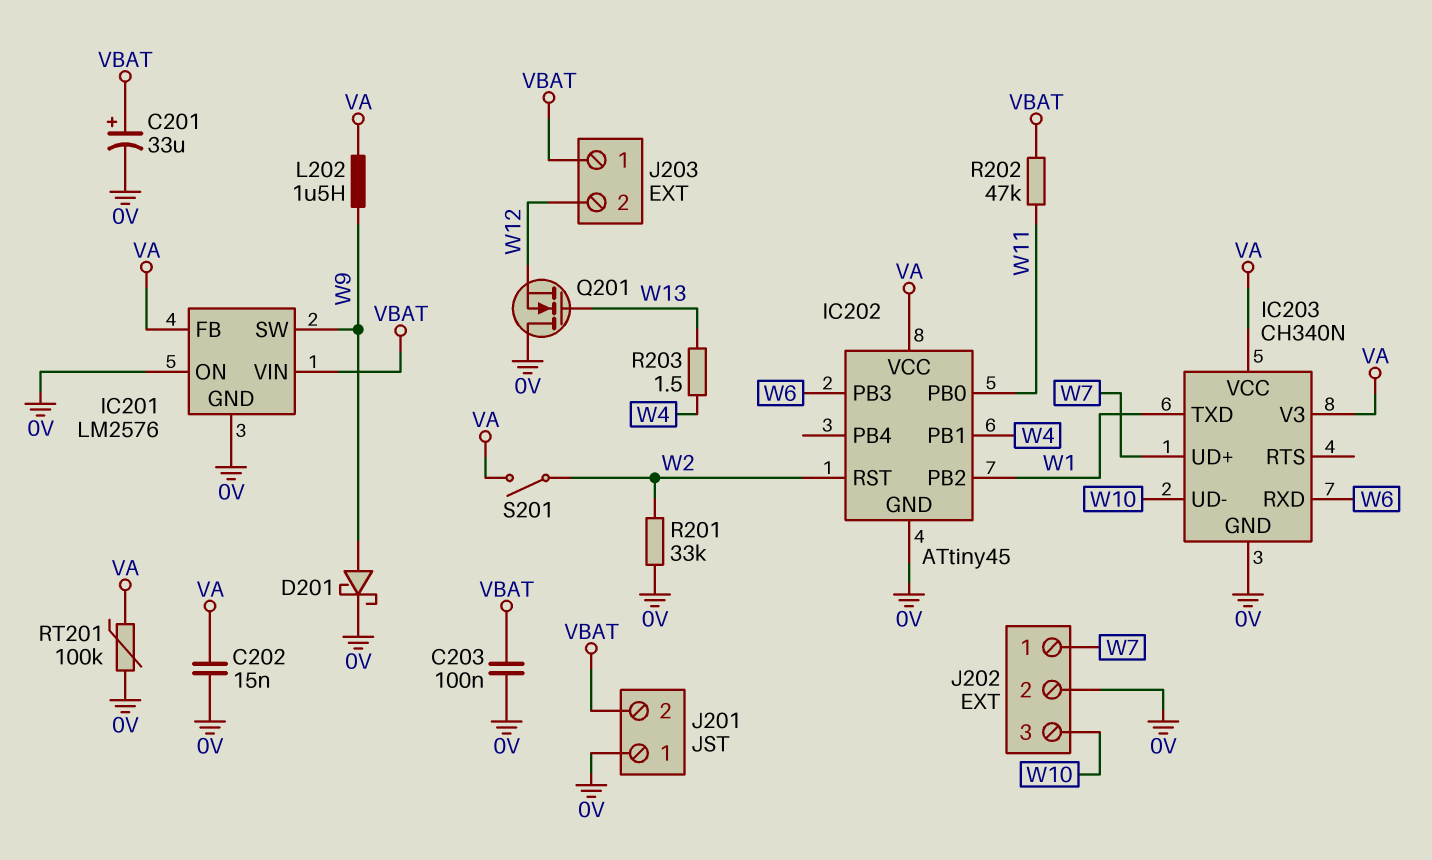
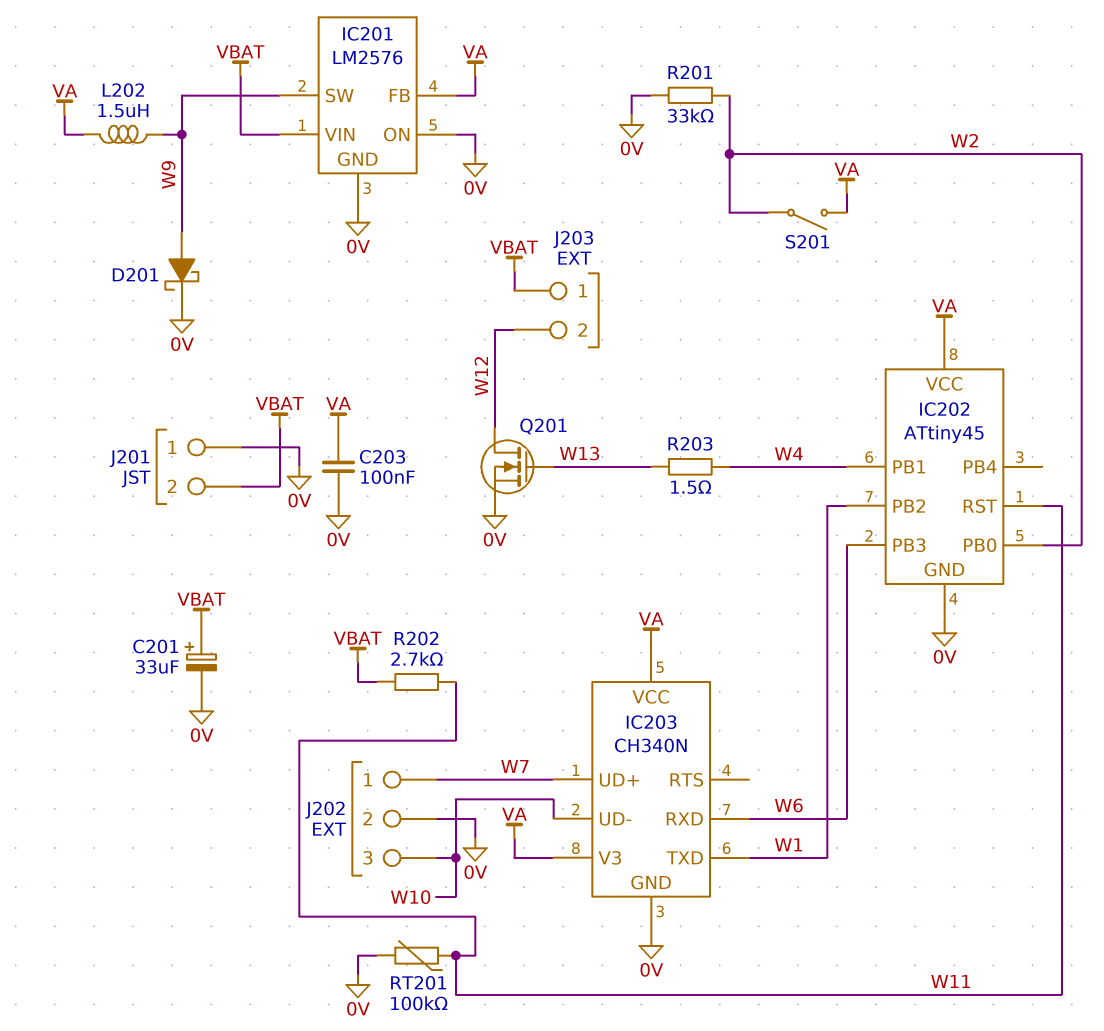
C202: 15nF (0V, VA) -> none
C203: 100nF (0V, VBAT) -> 100nF (0V, VA)
IC202 pin PB0: W11 -> W2
IC202 pin RST: W2 -> W11
Q201: NMOS (G W13, D 0V, S W12) -> NMOS (G W13, D W12, S 0V)
R202: 47k (VBAT, W11) -> 2.7k (VBAT, W11)
RT201: 100k (0V, VA) -> 100k (0V, W11)

